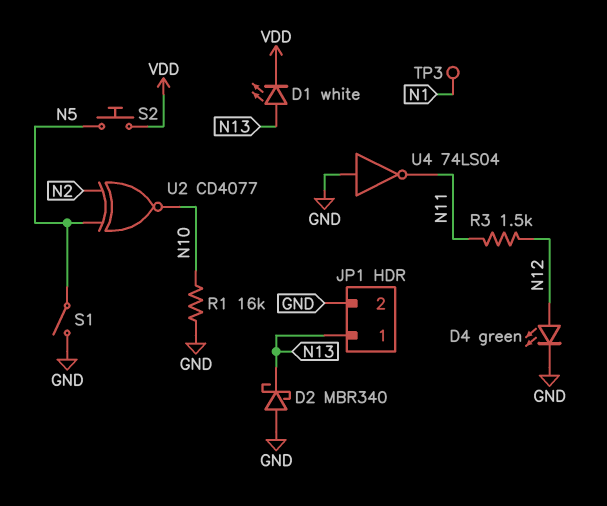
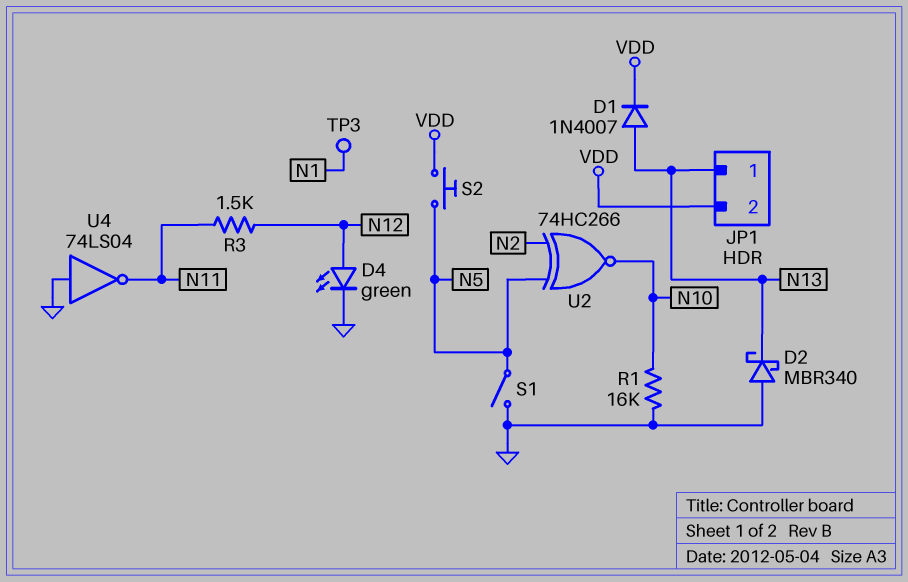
D1: LED white (A N13, K VDD) -> diode 1N4007 (A N13, K VDD)
JP1 pin 2: GND -> VDD
U2: XNOR CD4077 (in N2, in N5, out N10) -> XNOR 74HC266 (in N2, in N5, out N10)

